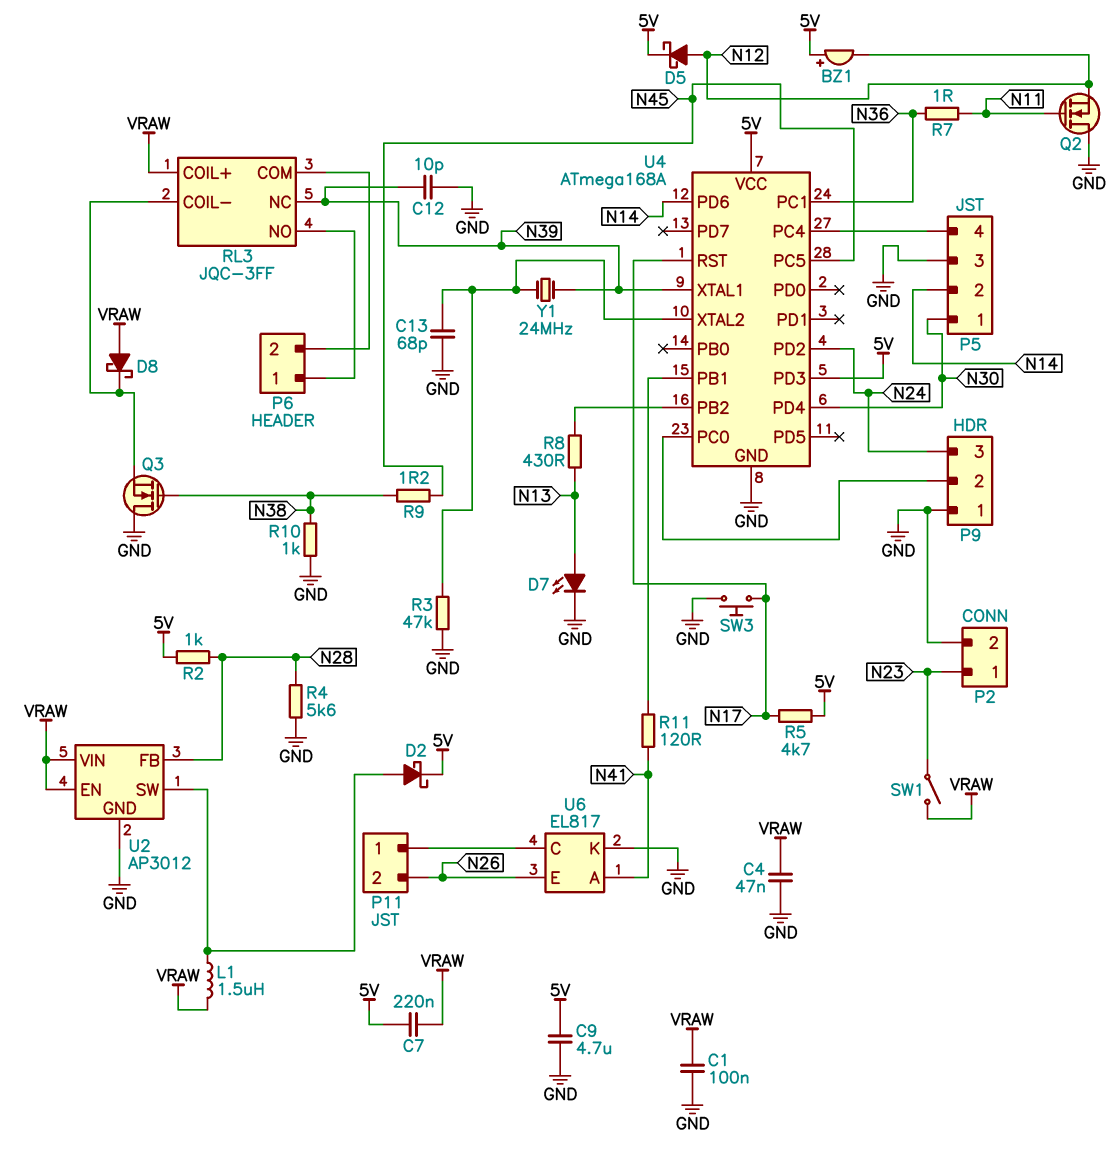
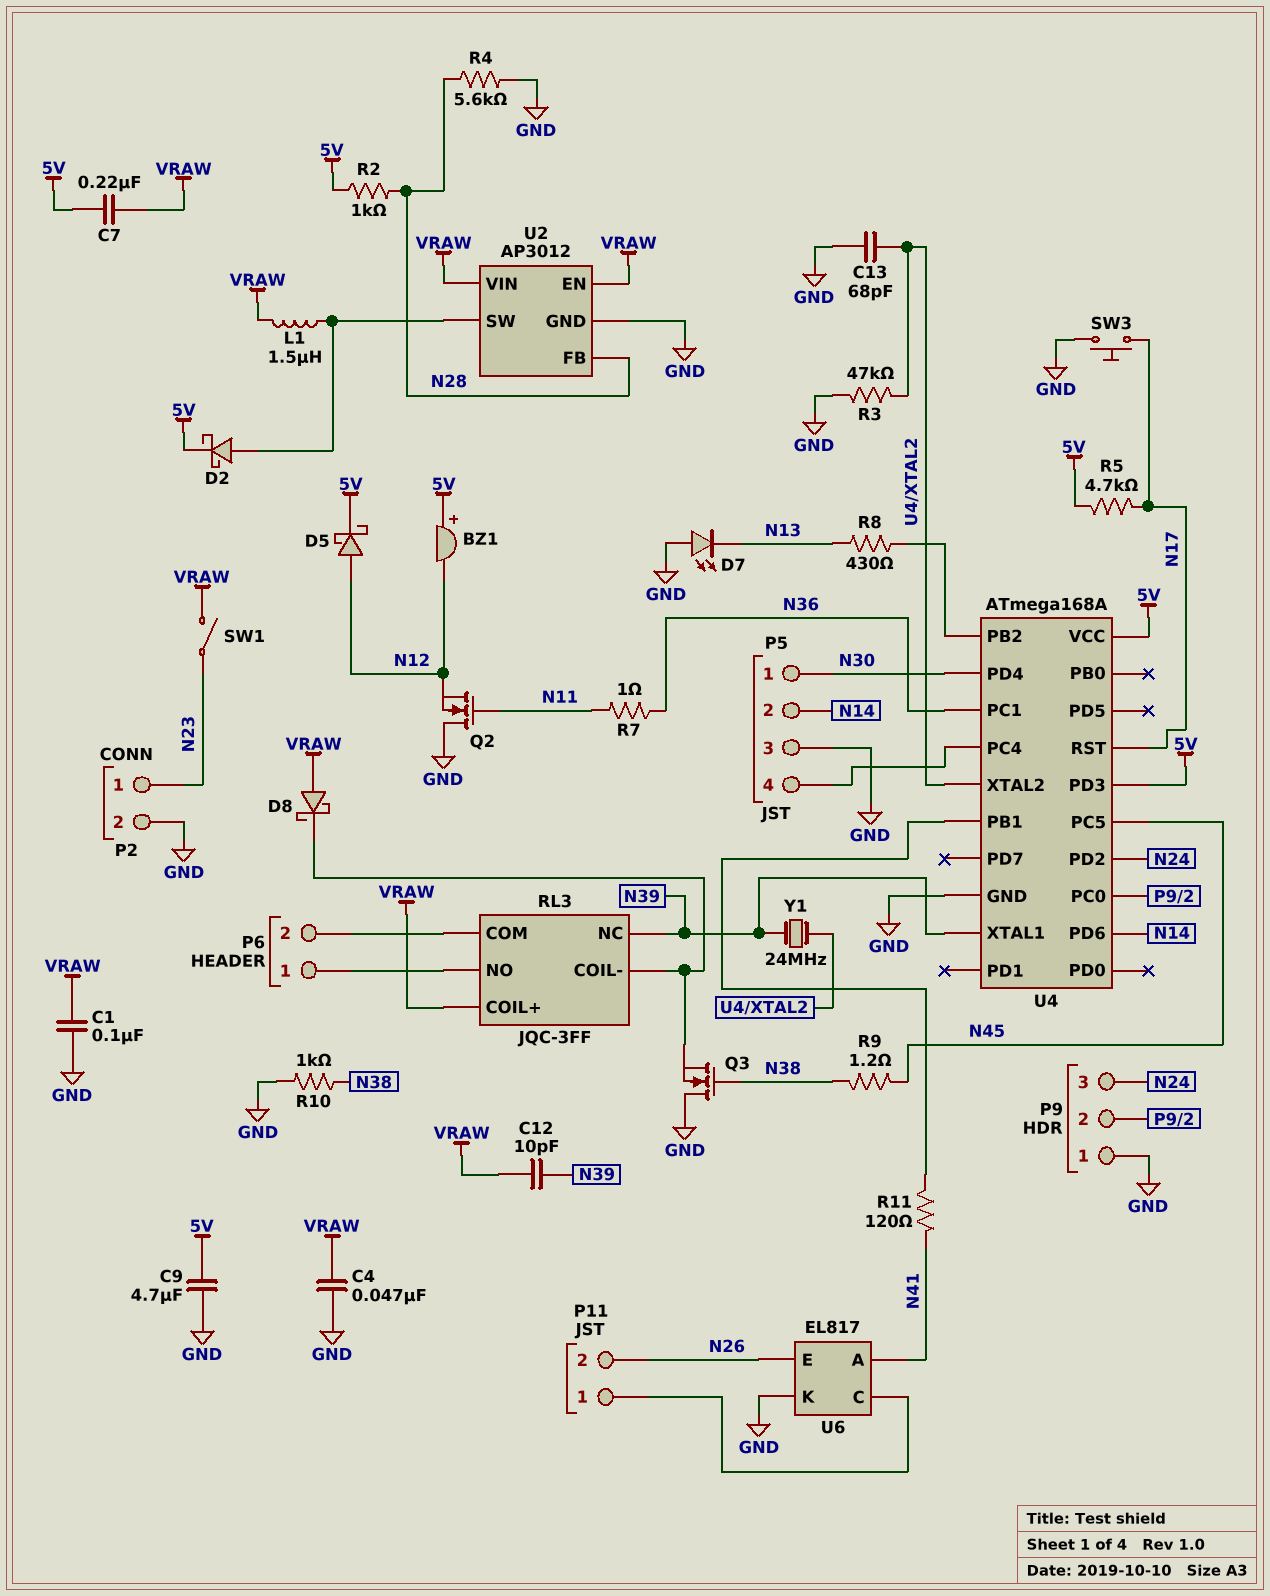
C12: 10pF (GND, N39) -> 10pF (N39, VRAW)
D7: LED (A N13, K GND) -> LED (A GND, K N13)

